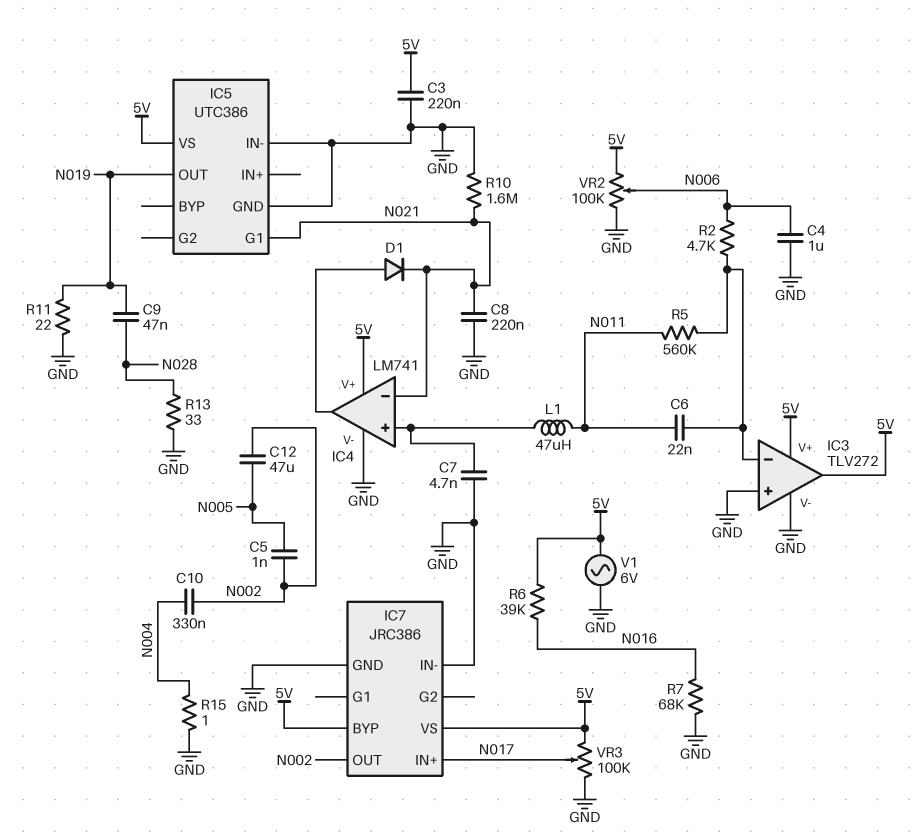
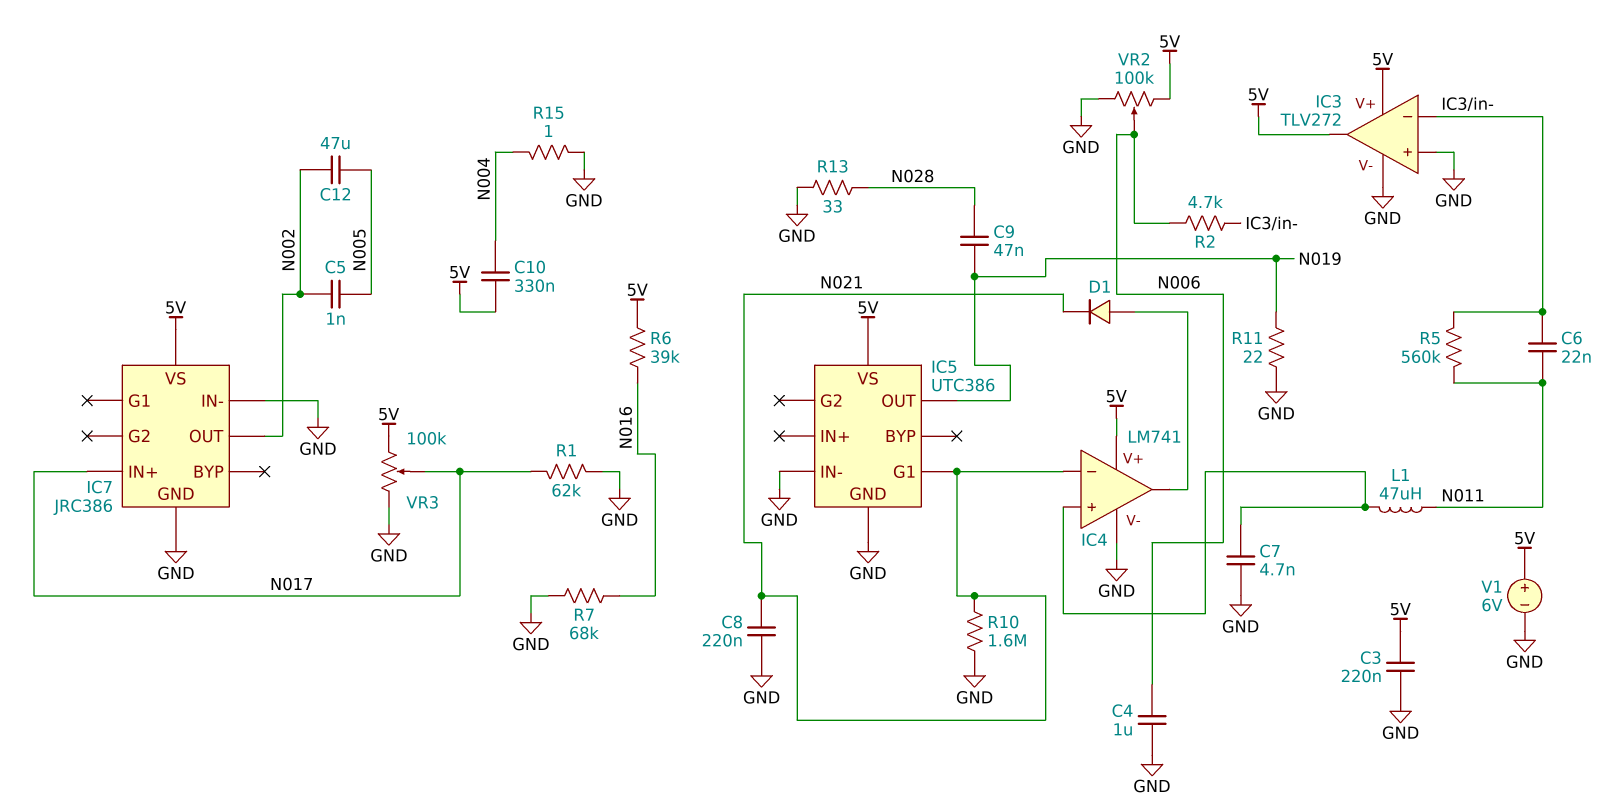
C10: 330nF (N002, N004) -> 330nF (5V, N004)
IC7 pin BYP: 5V -> none
R1: none -> 62k (GND, N017)
V1: AC 6V (5V, GND) -> 6V (plus 5V, minus GND)

